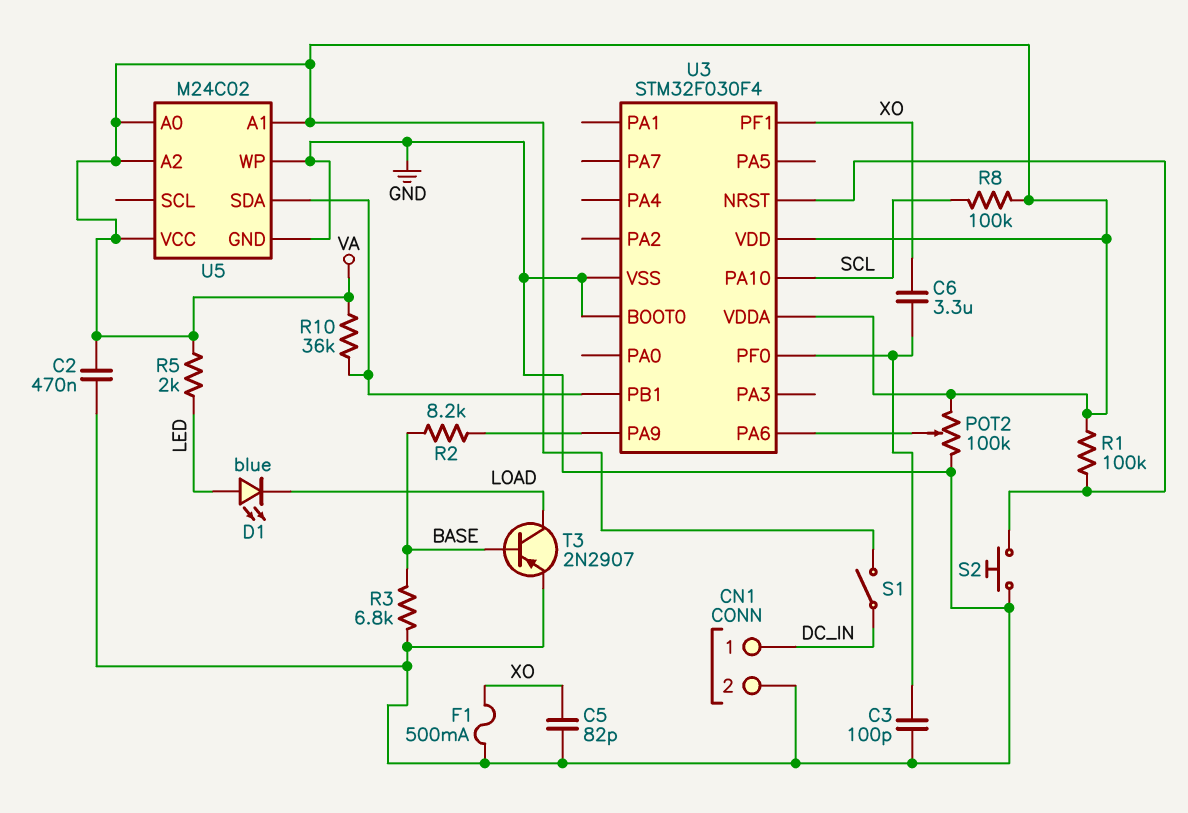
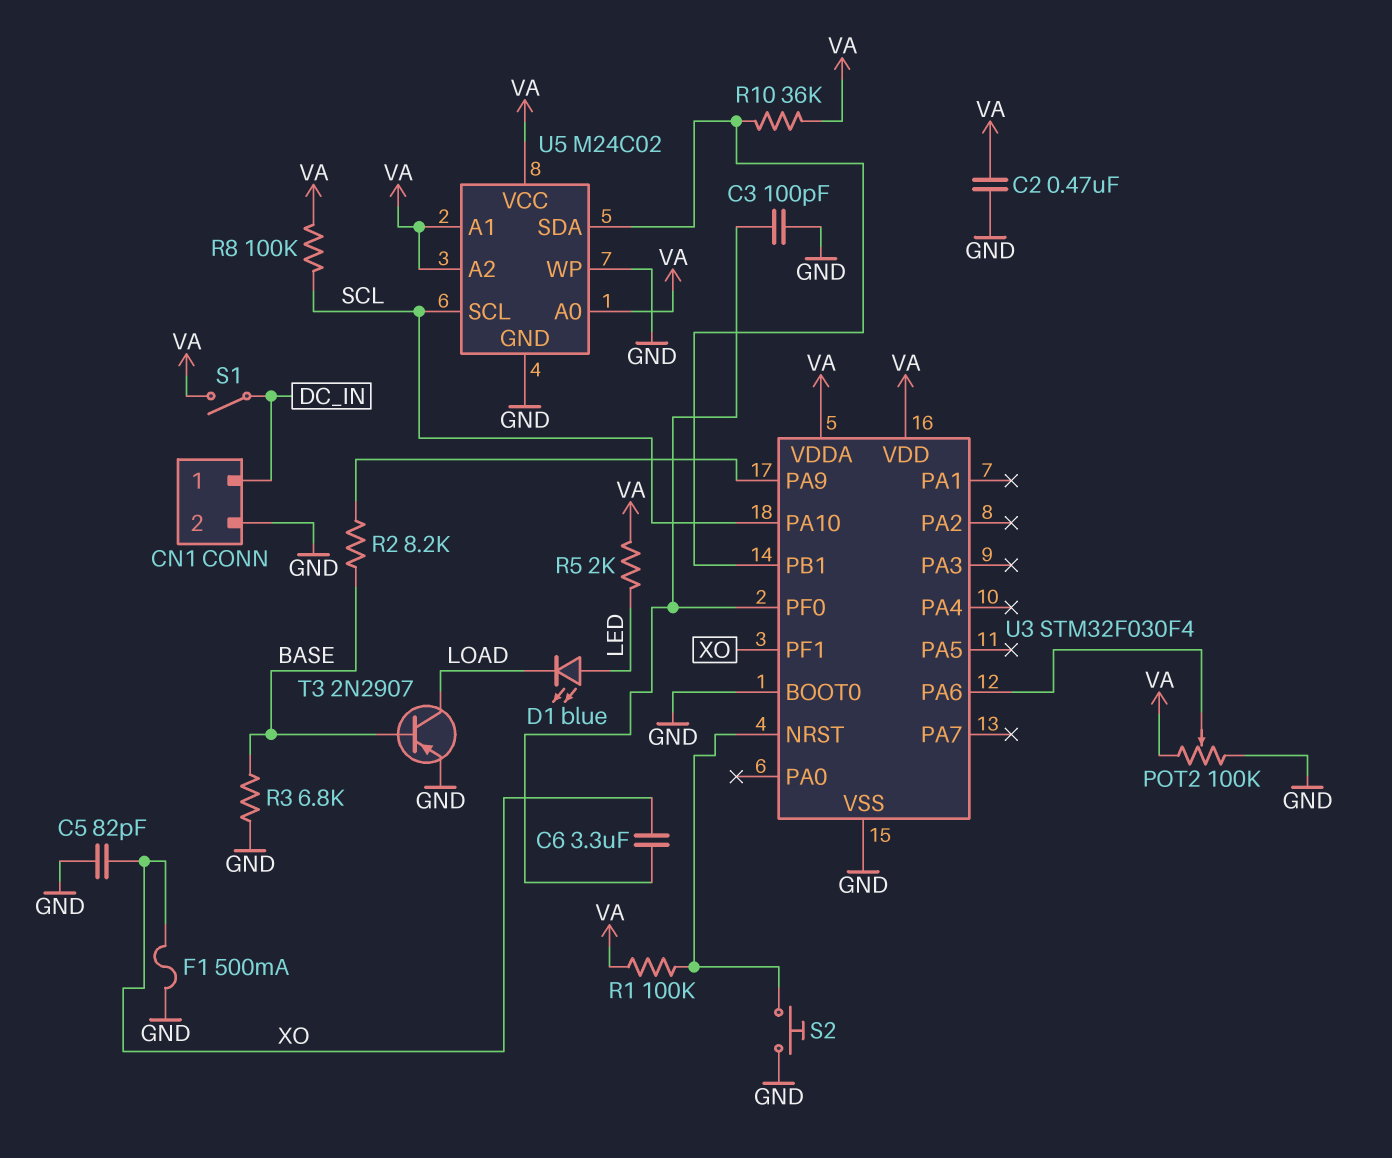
U5 pin SCL: none -> SCL

